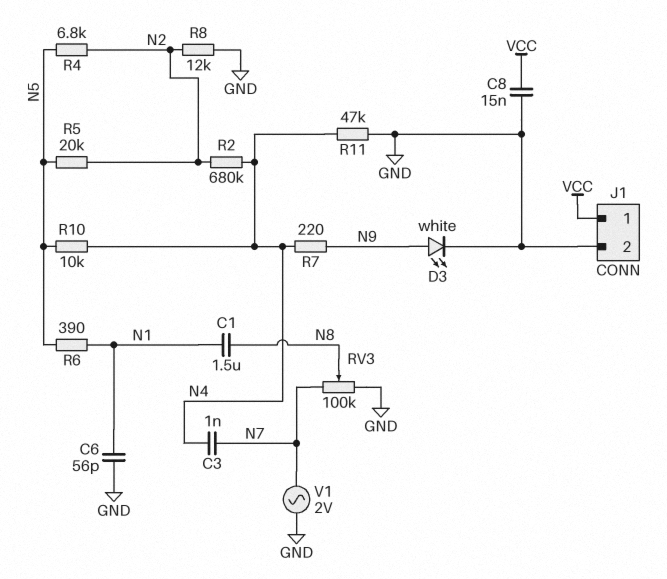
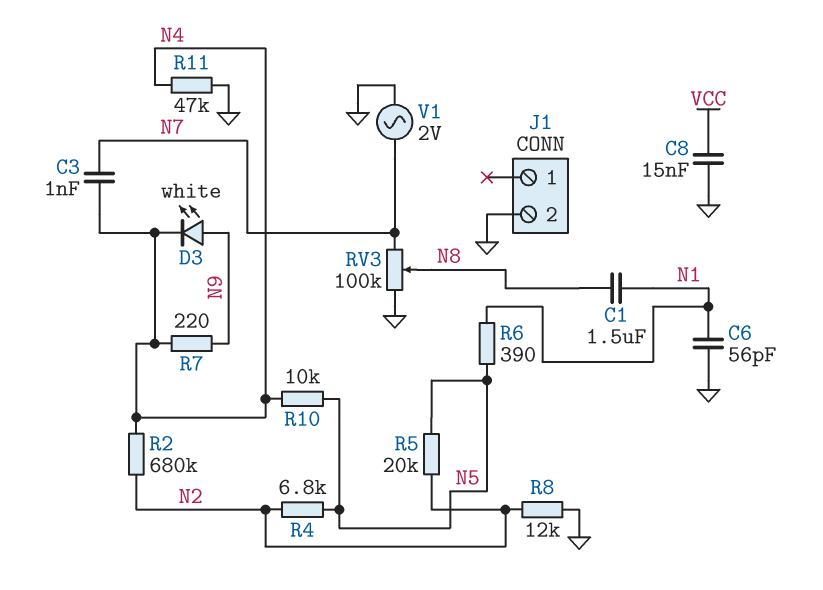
D3: LED white (A N9, K GND) -> LED white (A N9, K N4)
J1 pin 1: VCC -> none

